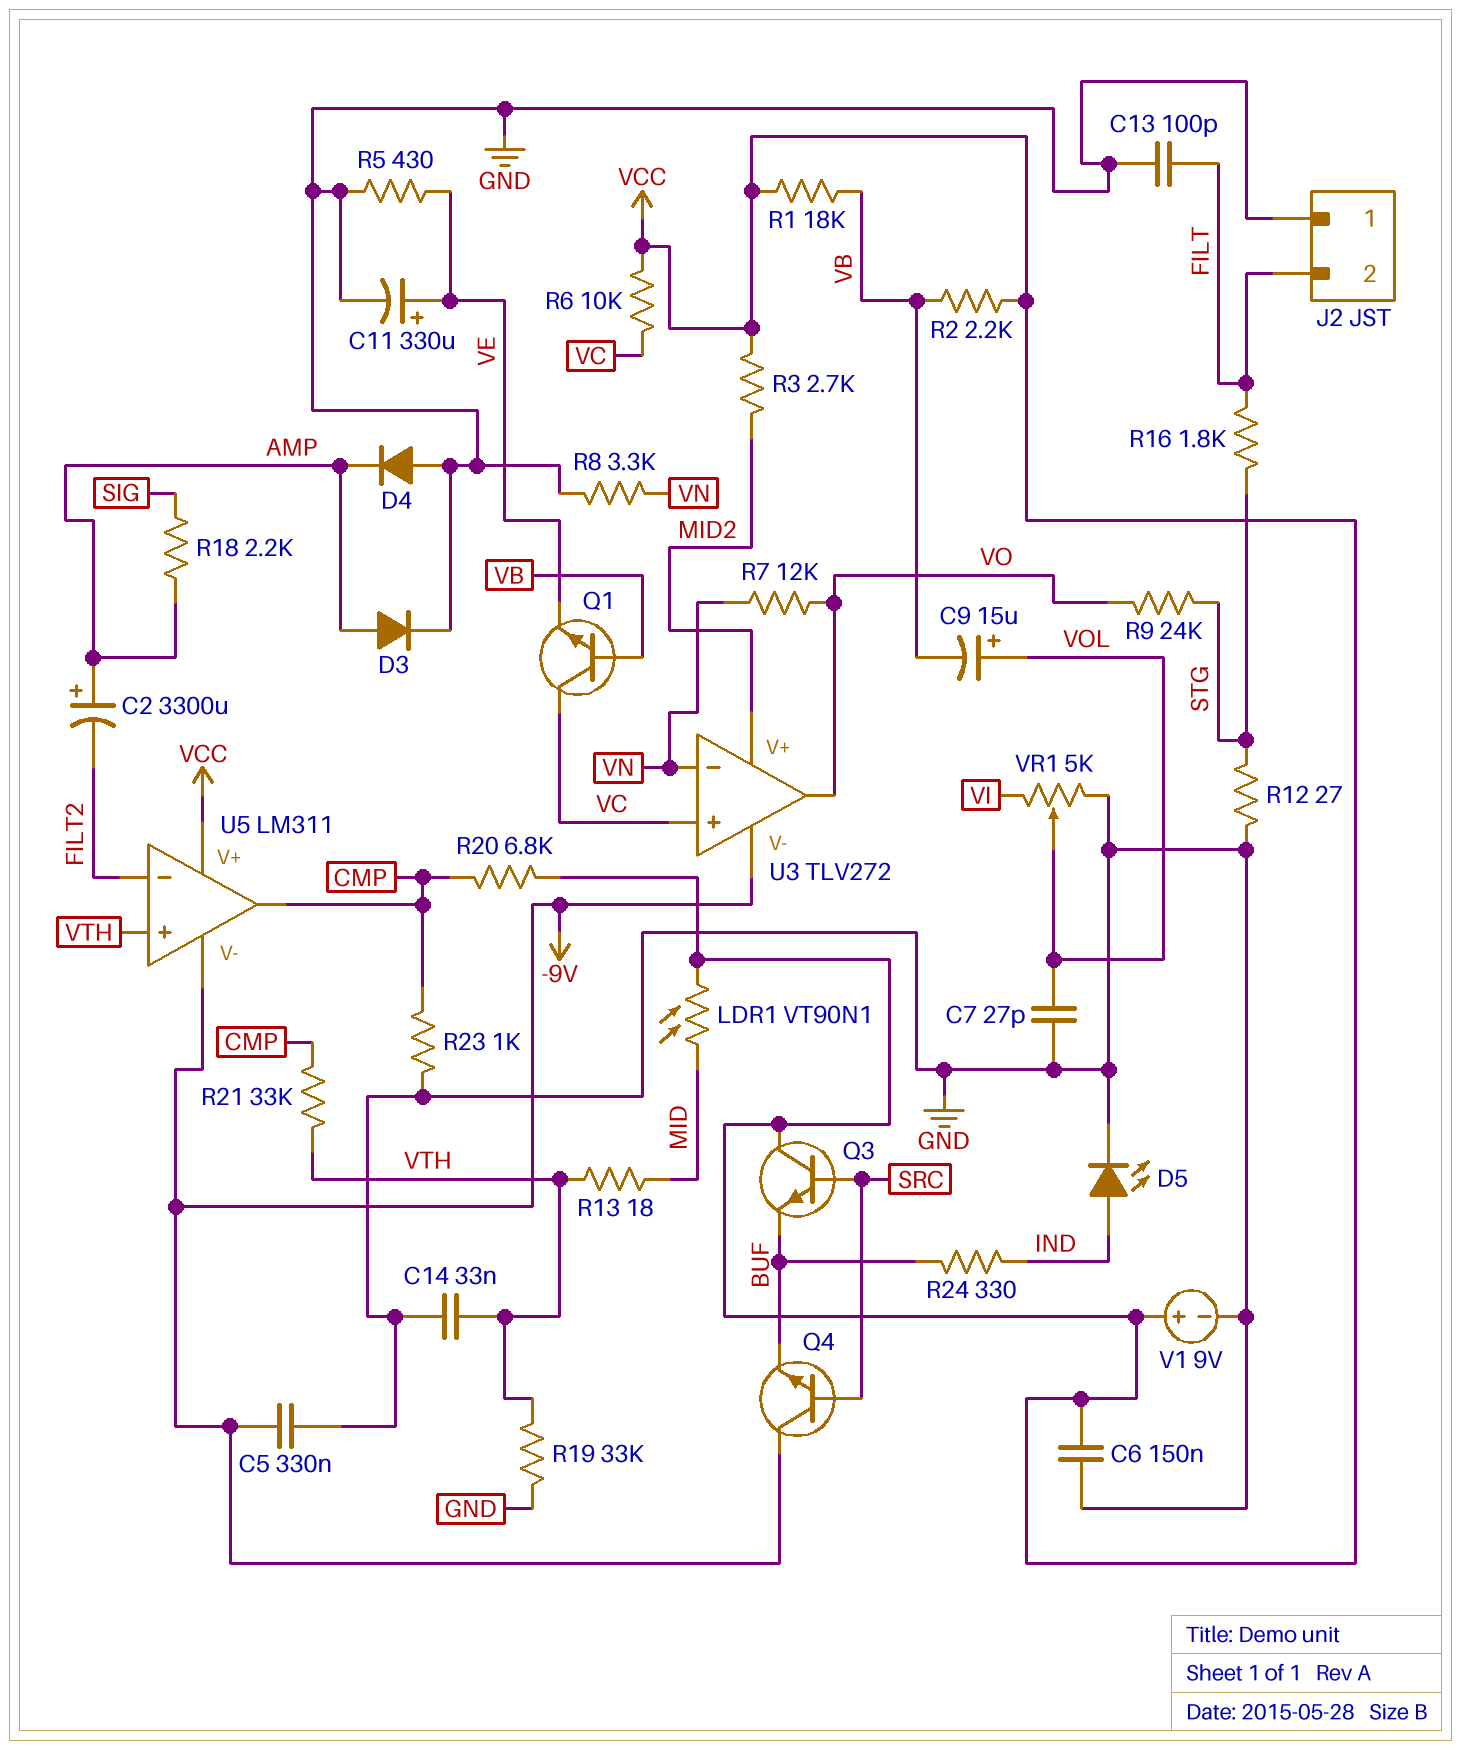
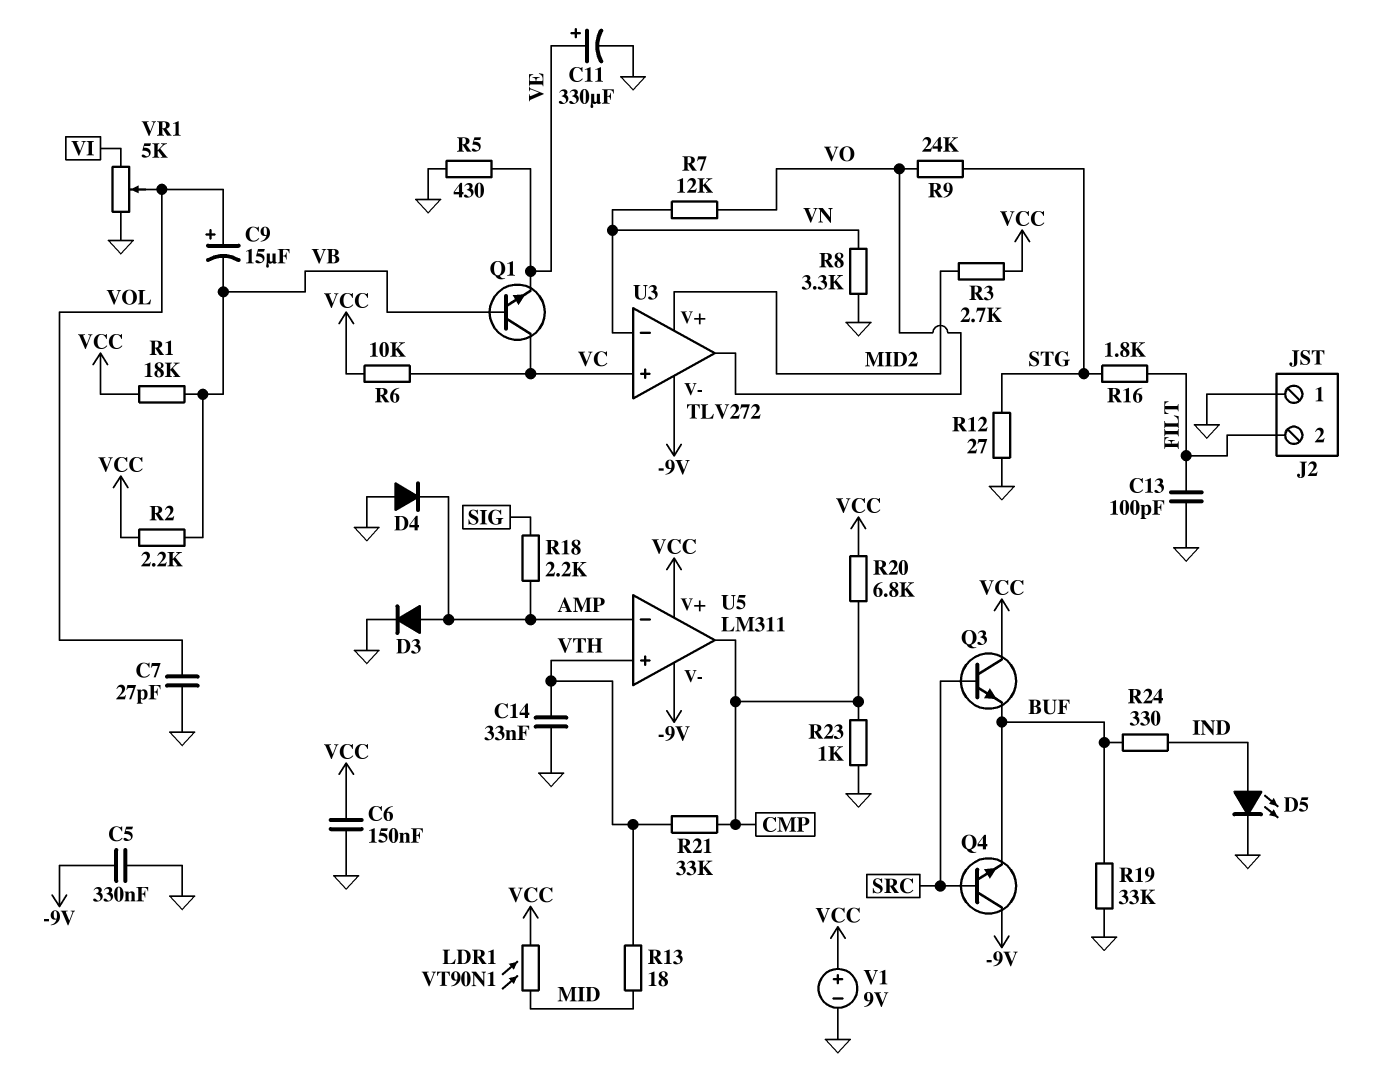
C2: 3300uF (plus AMP, minus FILT2) -> none
R19: 33k (GND, VTH) -> 33k (BUF, GND)
U5 pin in-: FILT2 -> AMP

